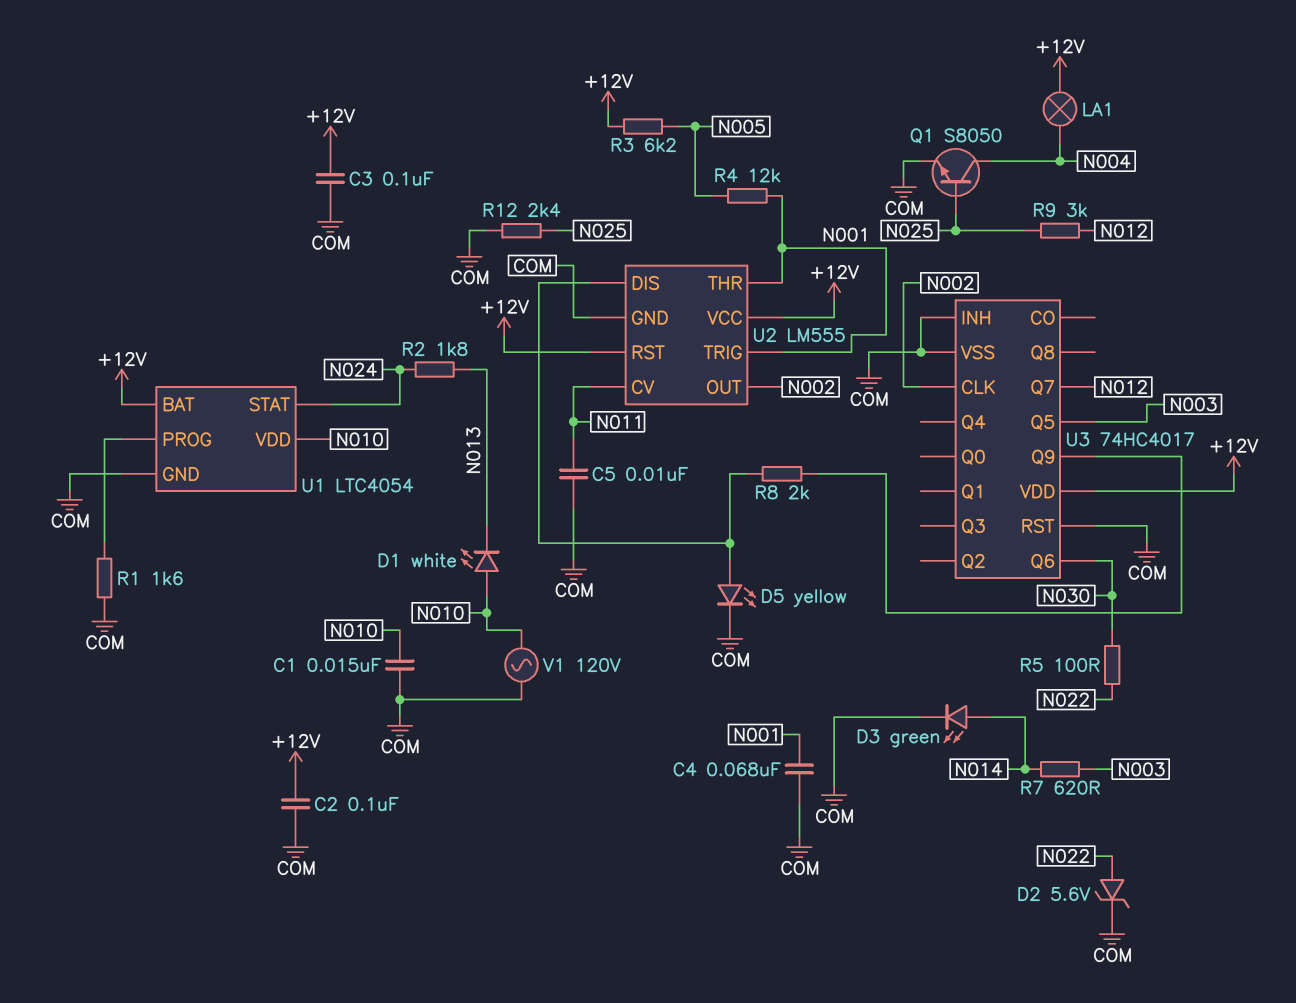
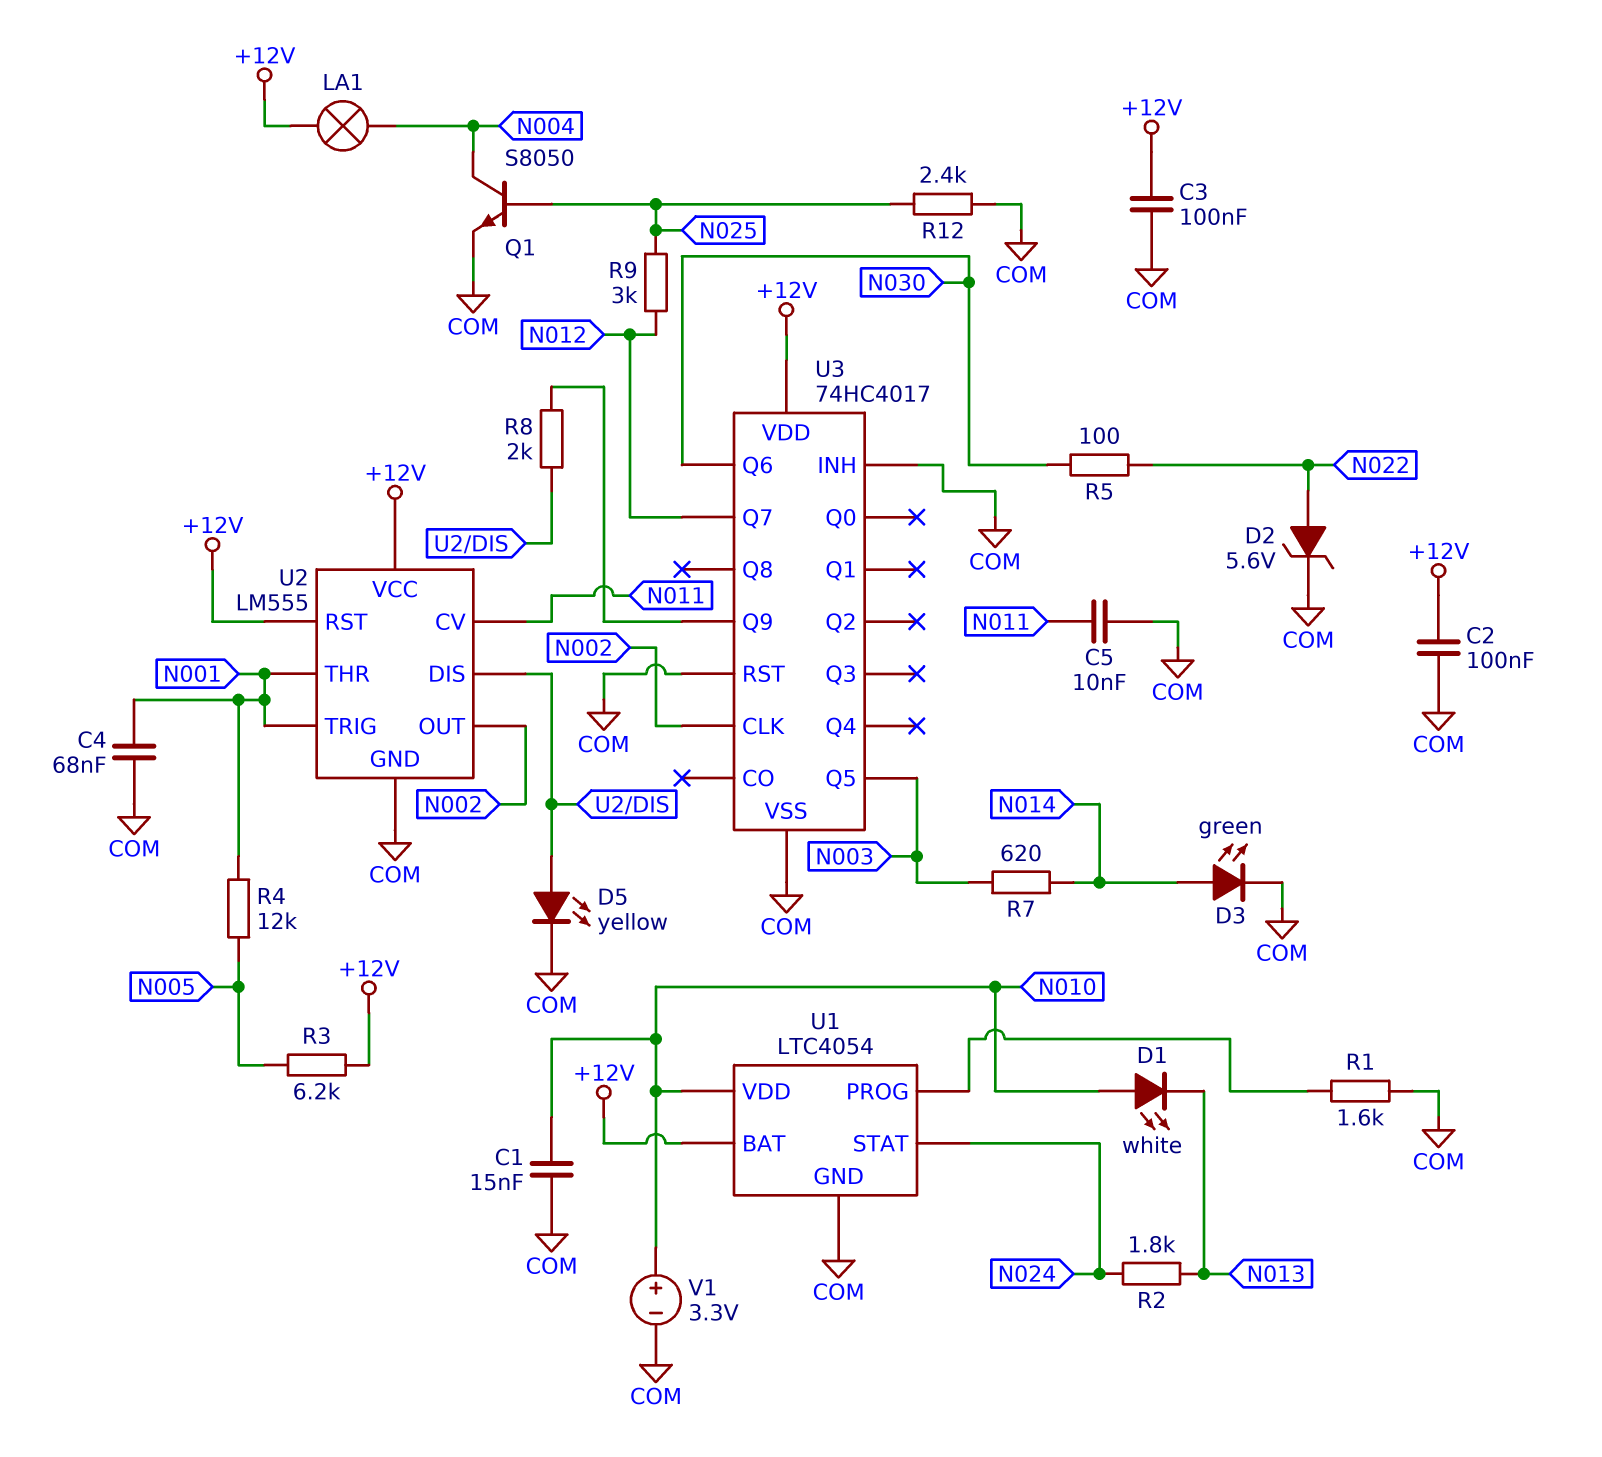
V1: AC 120V (COM, N010) -> 3.3V (plus N010, minus COM)

